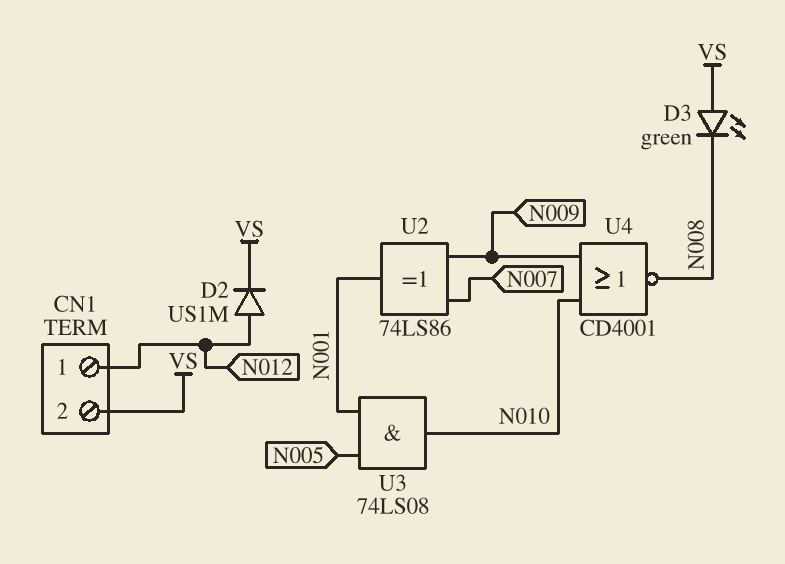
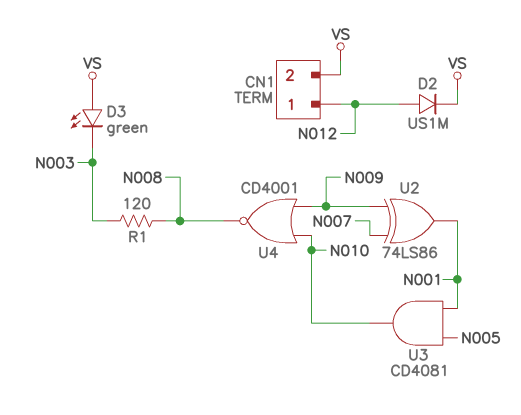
D3: LED green (A VS, K N008) -> LED green (A VS, K N003)
R1: none -> 120 (N003, N008)
U3: AND 74LS08 (in N001, in N005, out N010) -> AND CD4081 (in N001, in N005, out N010)

